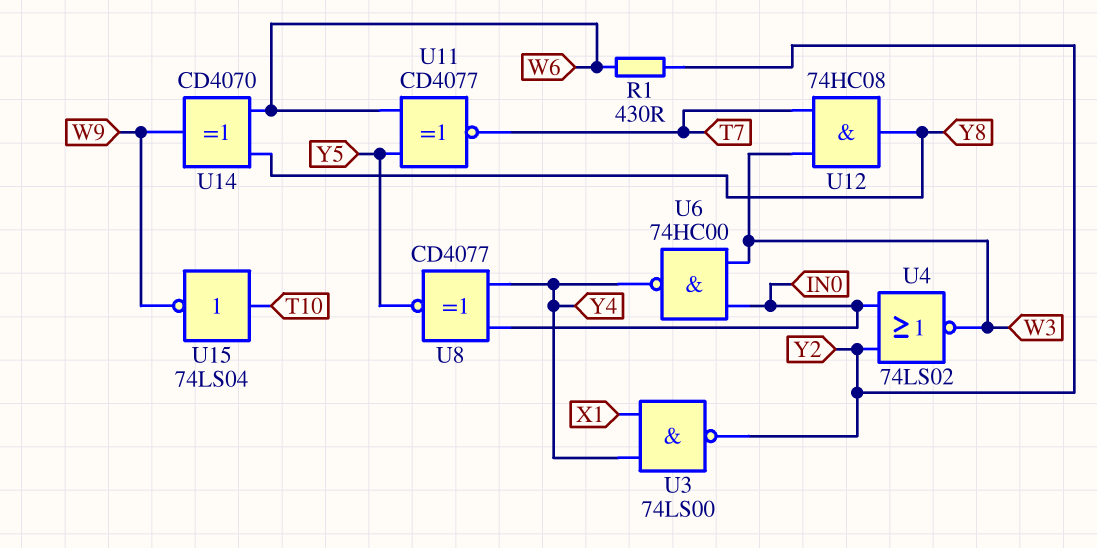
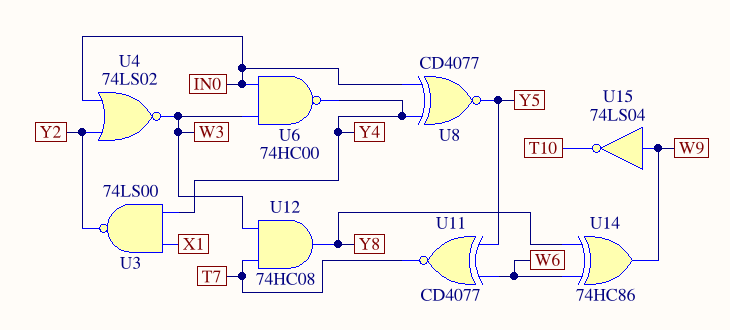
R1: 430 (W6, Y2) -> none
U14: XOR CD4070 (in W6, in Y8, out W9) -> XOR 74HC86 (in W6, in Y8, out W9)
U15: NOT 74LS04 (in T10, out W9) -> NOT 74LS04 (in W9, out T10)

